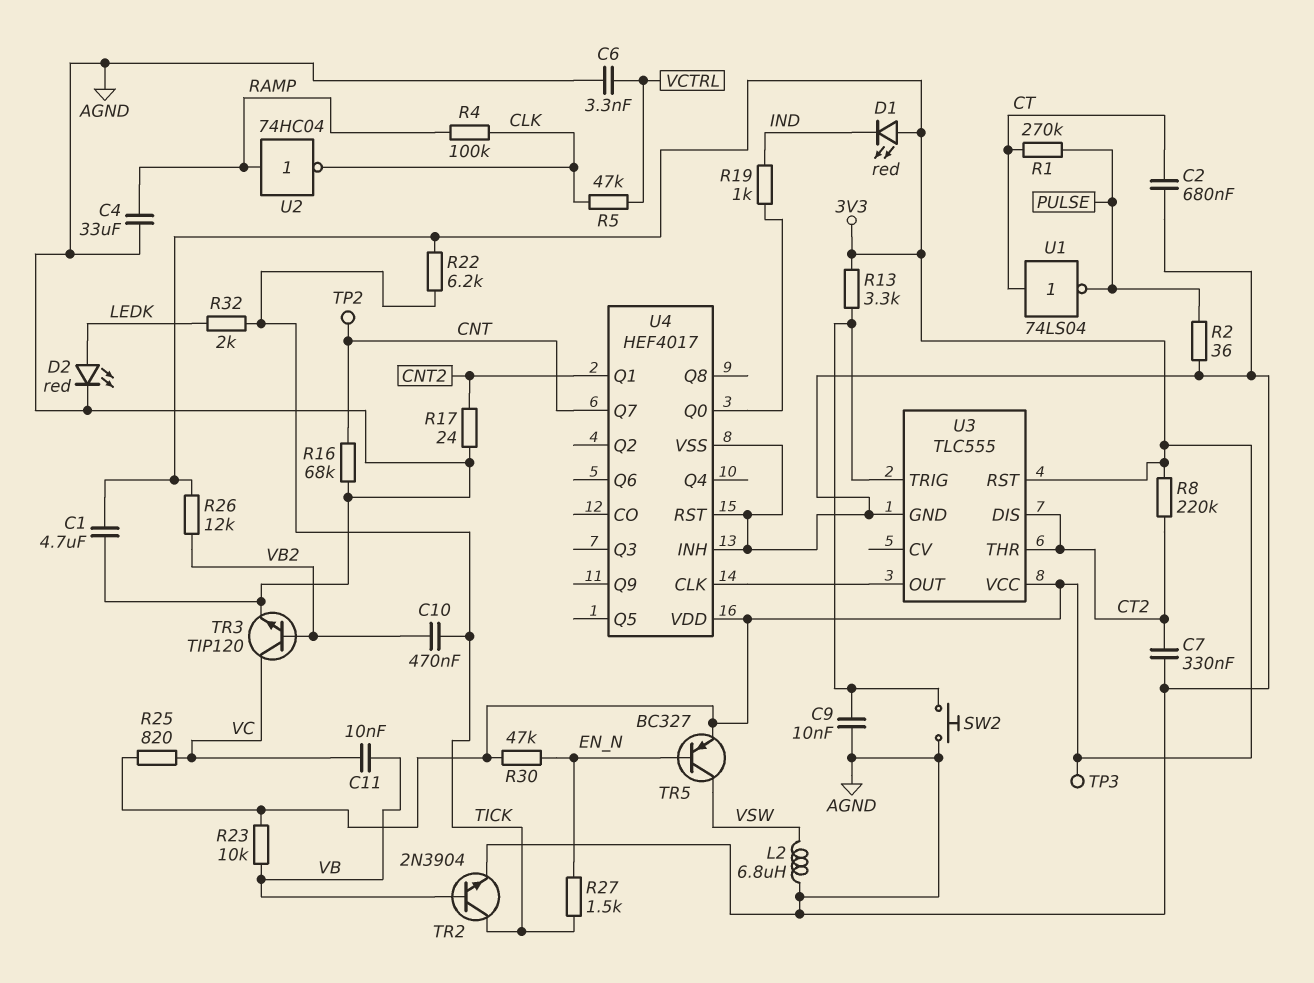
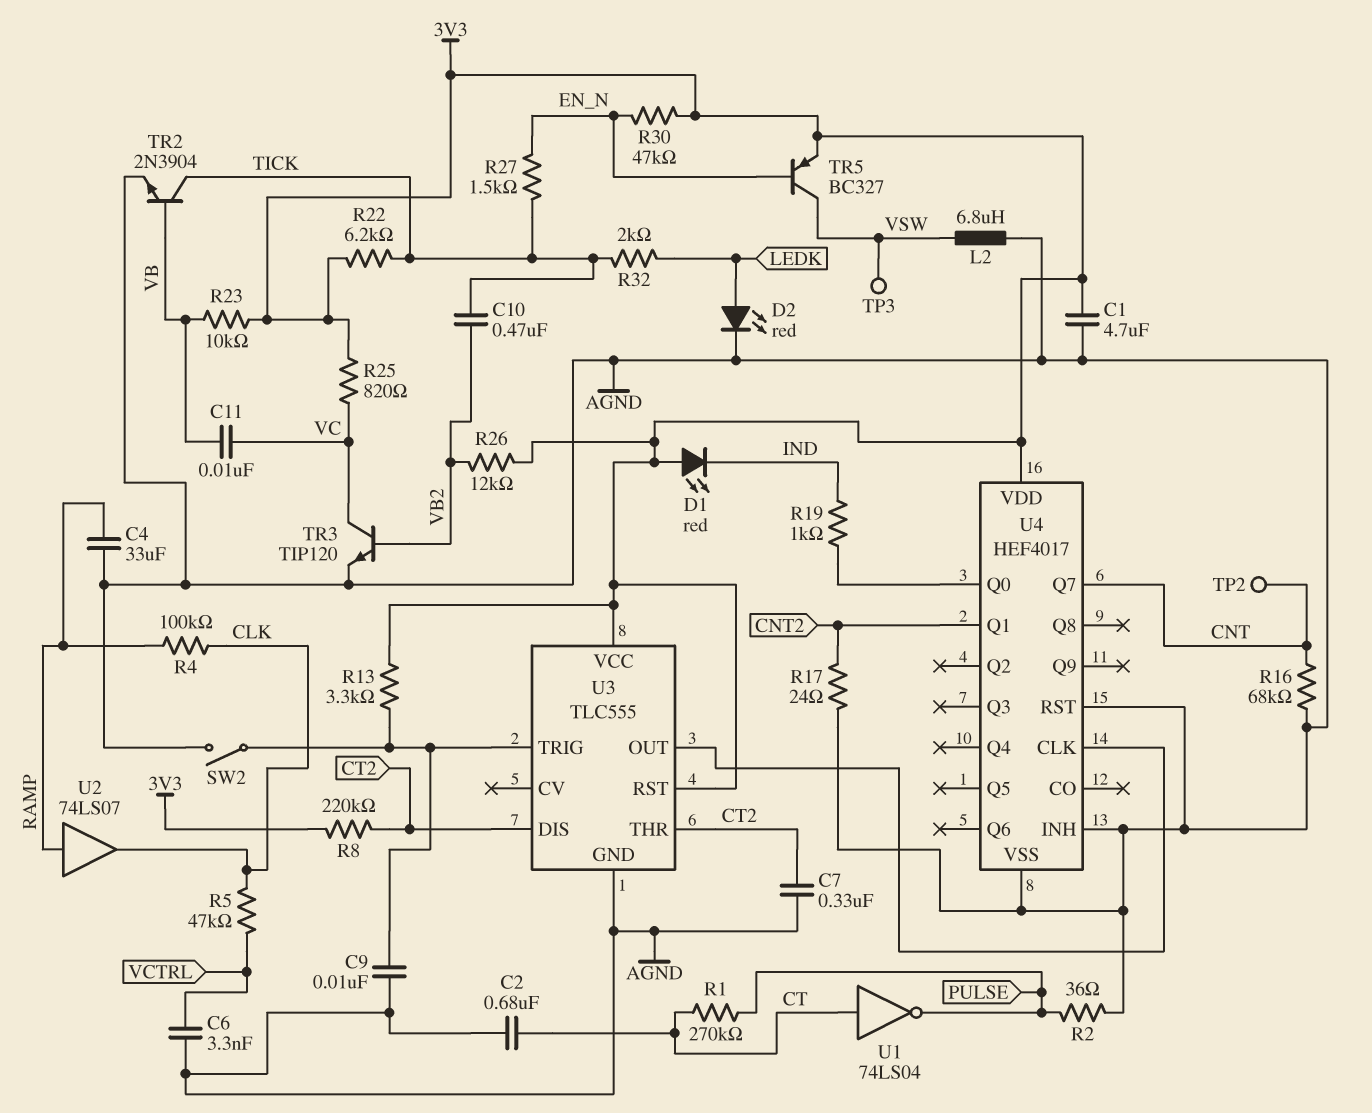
SW2: button (AGND, U3/TRIG) -> switch (AGND, U3/TRIG)
TP3: test point (3V3) -> test point (VSW)
U2: NOT 74HC04 (in RAMP, out CLK) -> buffer 74LS07 (in RAMP, out CLK)

